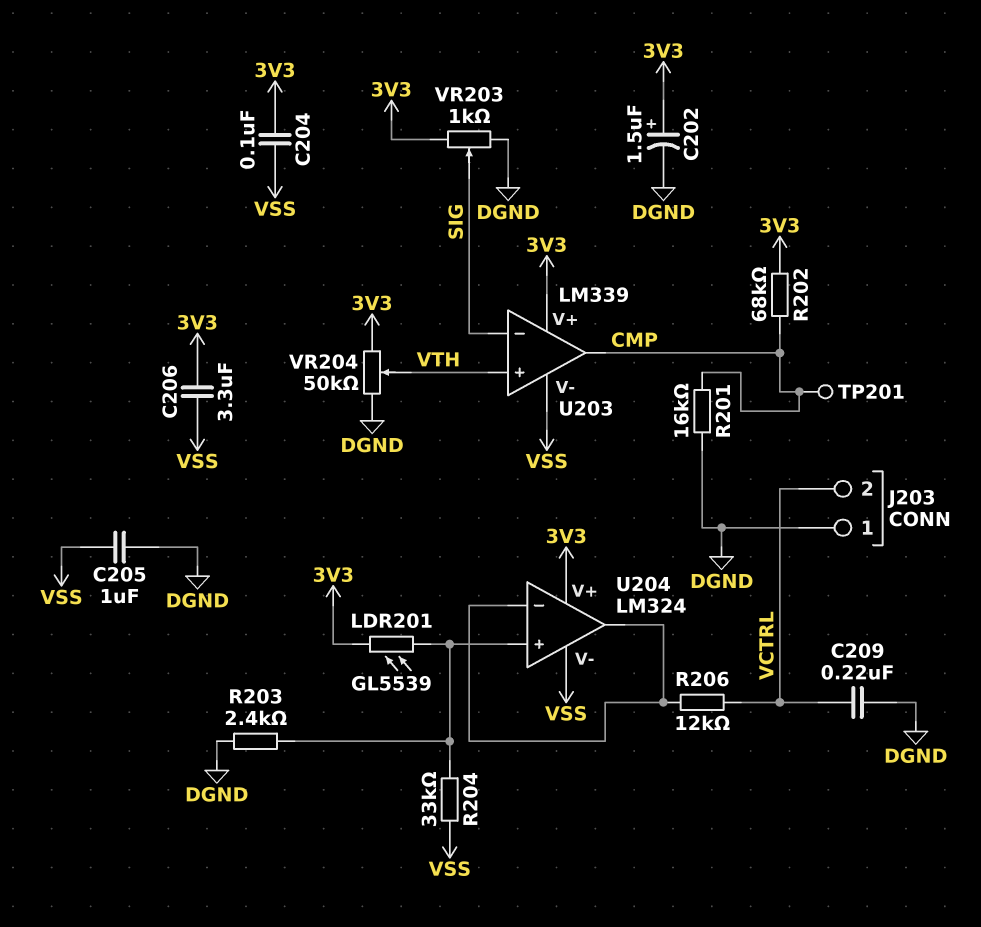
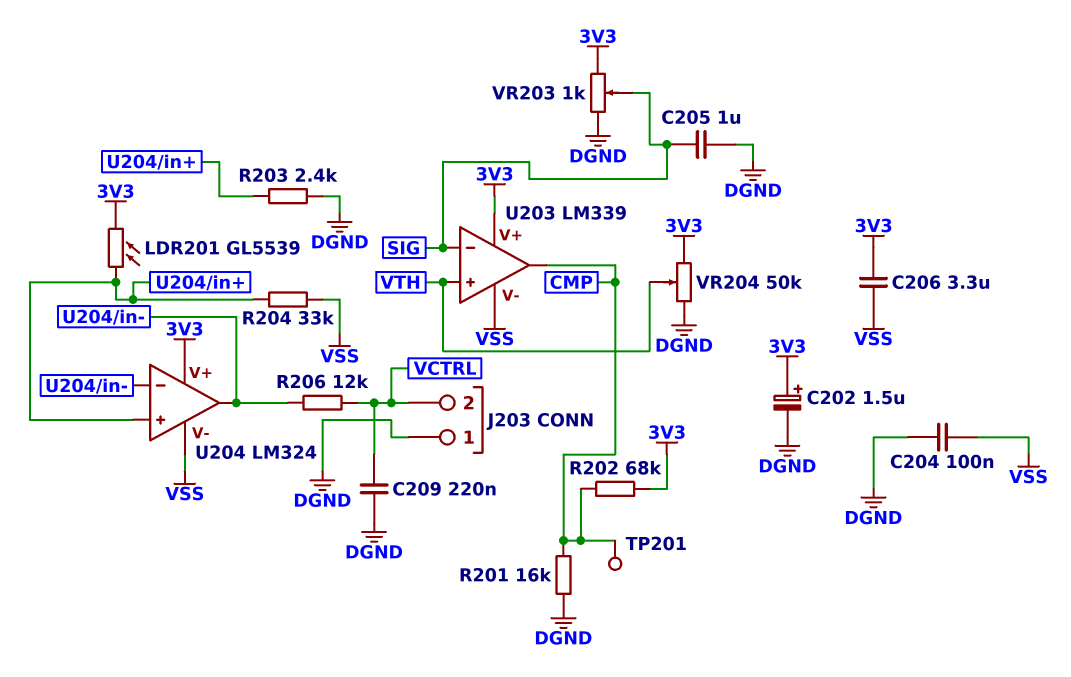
C204: 100nF (3V3, VSS) -> 100nF (DGND, VSS)
C205: 1uF (DGND, VSS) -> 1uF (DGND, SIG)

